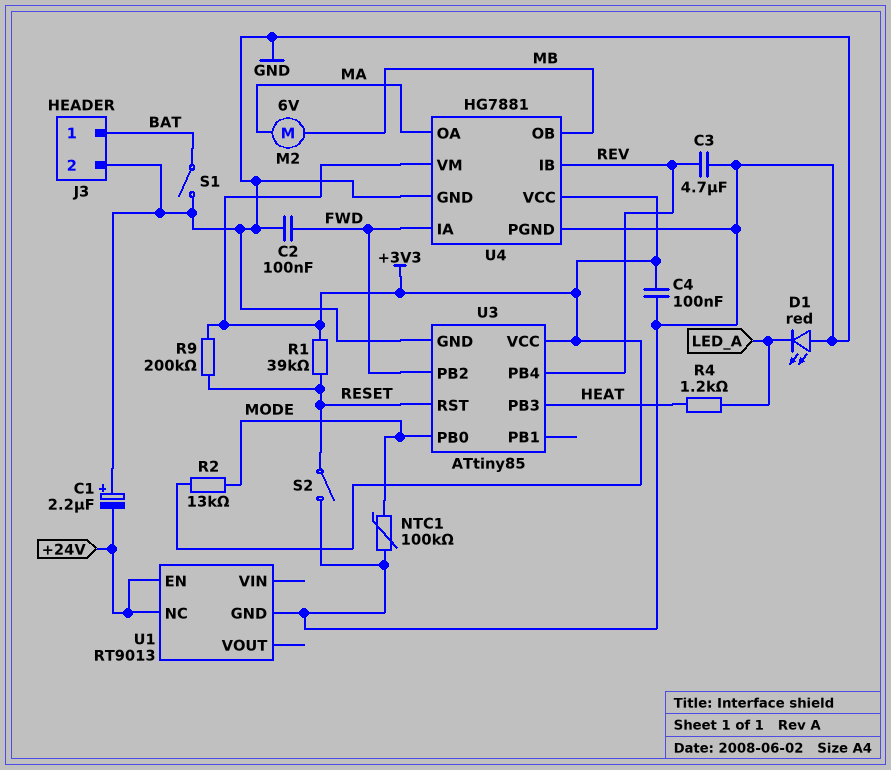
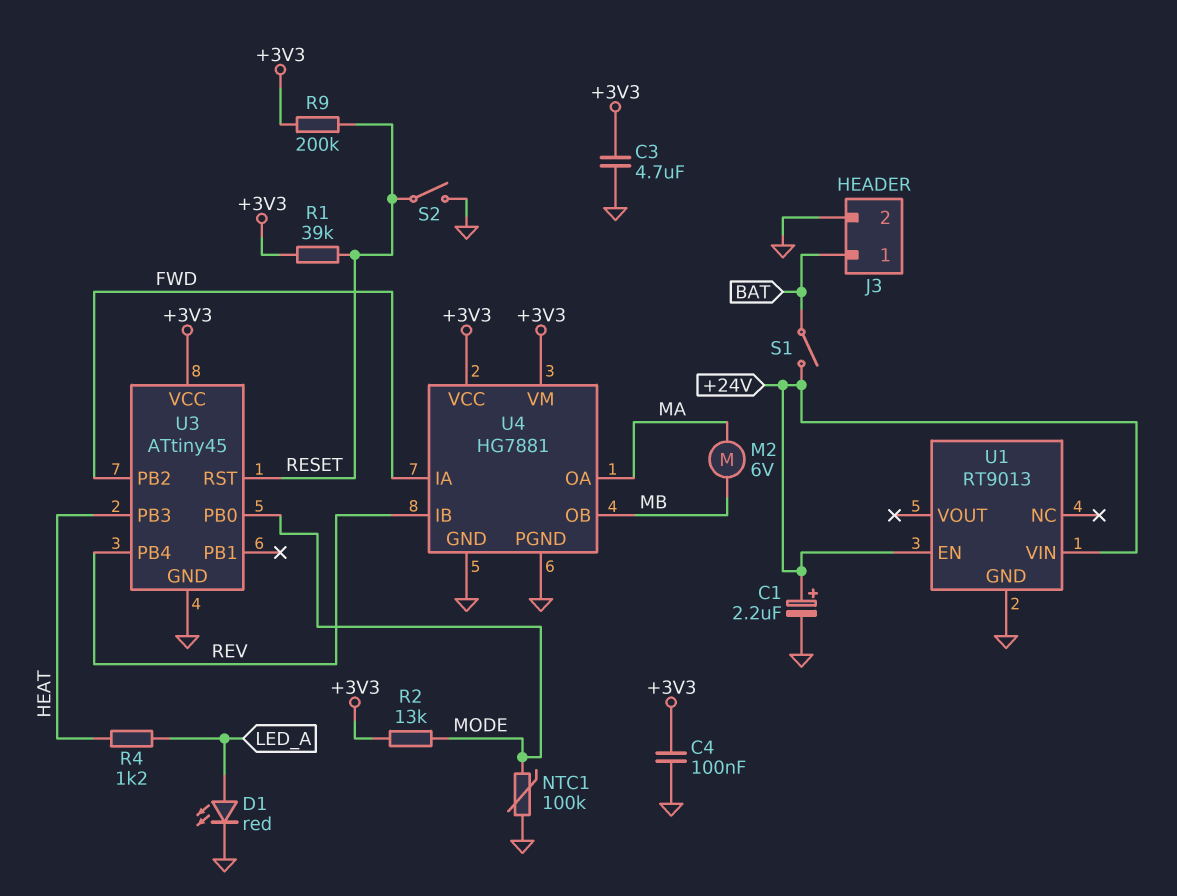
C1: 2.2uF (plus GND, minus +24V) -> 2.2uF (plus +24V, minus GND)
C2: 100nF (FWD, GND) -> none
C3: 4.7uF (GND, REV) -> 4.7uF (+3V3, GND)
D1: LED red (A GND, K LED_A) -> LED red (A LED_A, K GND)
S1: switch (BAT, GND) -> switch (+24V, BAT)
U1 pin NC: +24V -> none
U1 pin VIN: none -> +24V
U3: ATtiny85 -> ATtiny45

